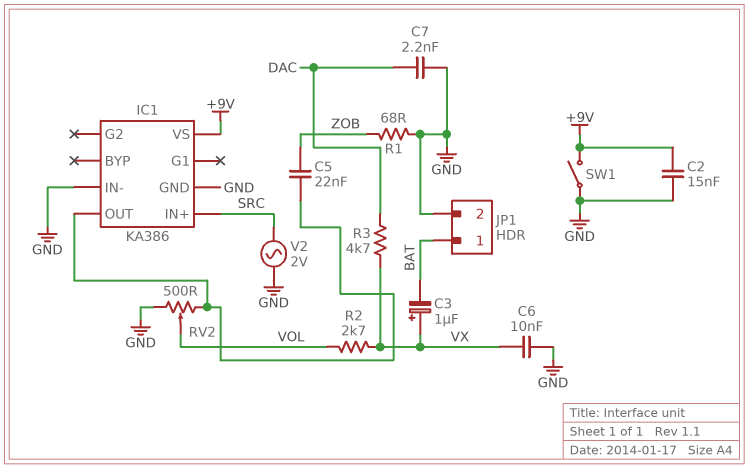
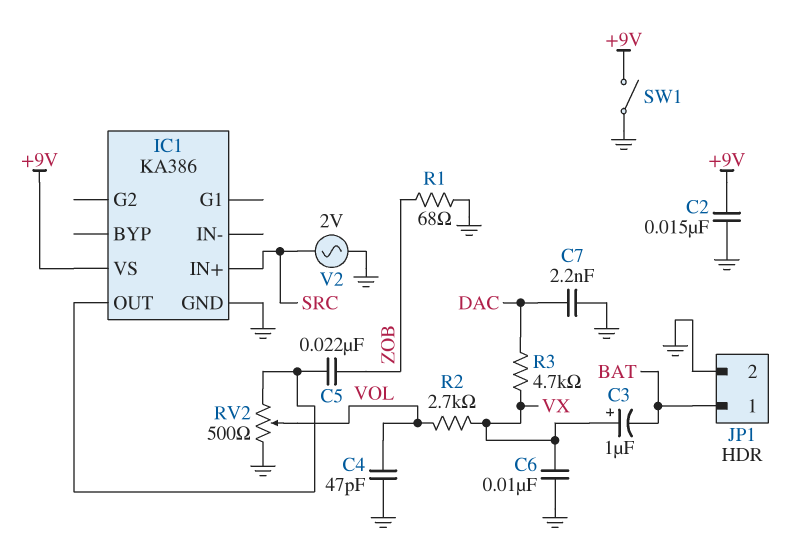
C4: none -> 47pF (GND, VOL)
IC1 pin IN-: GND -> none

